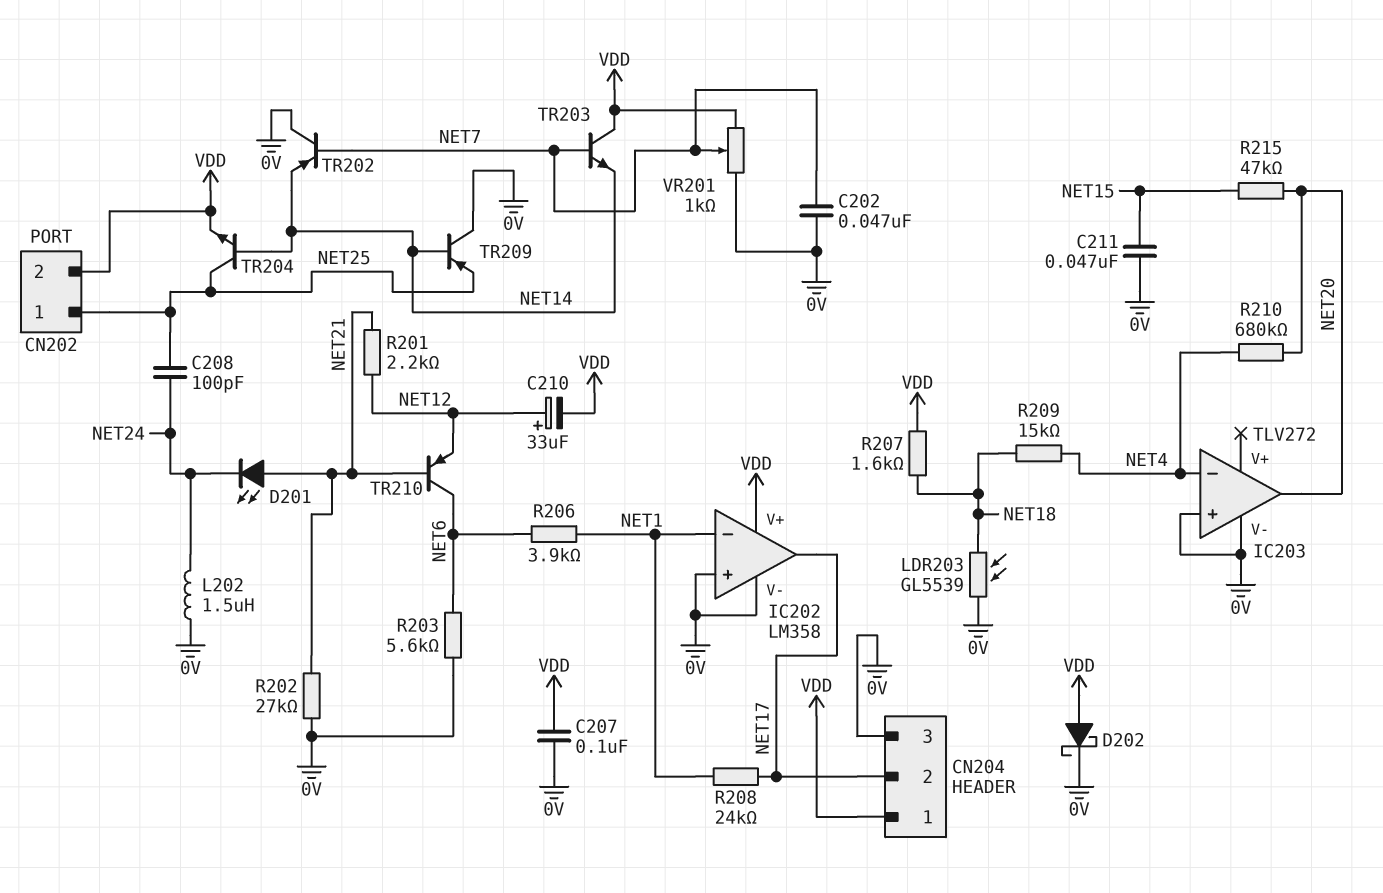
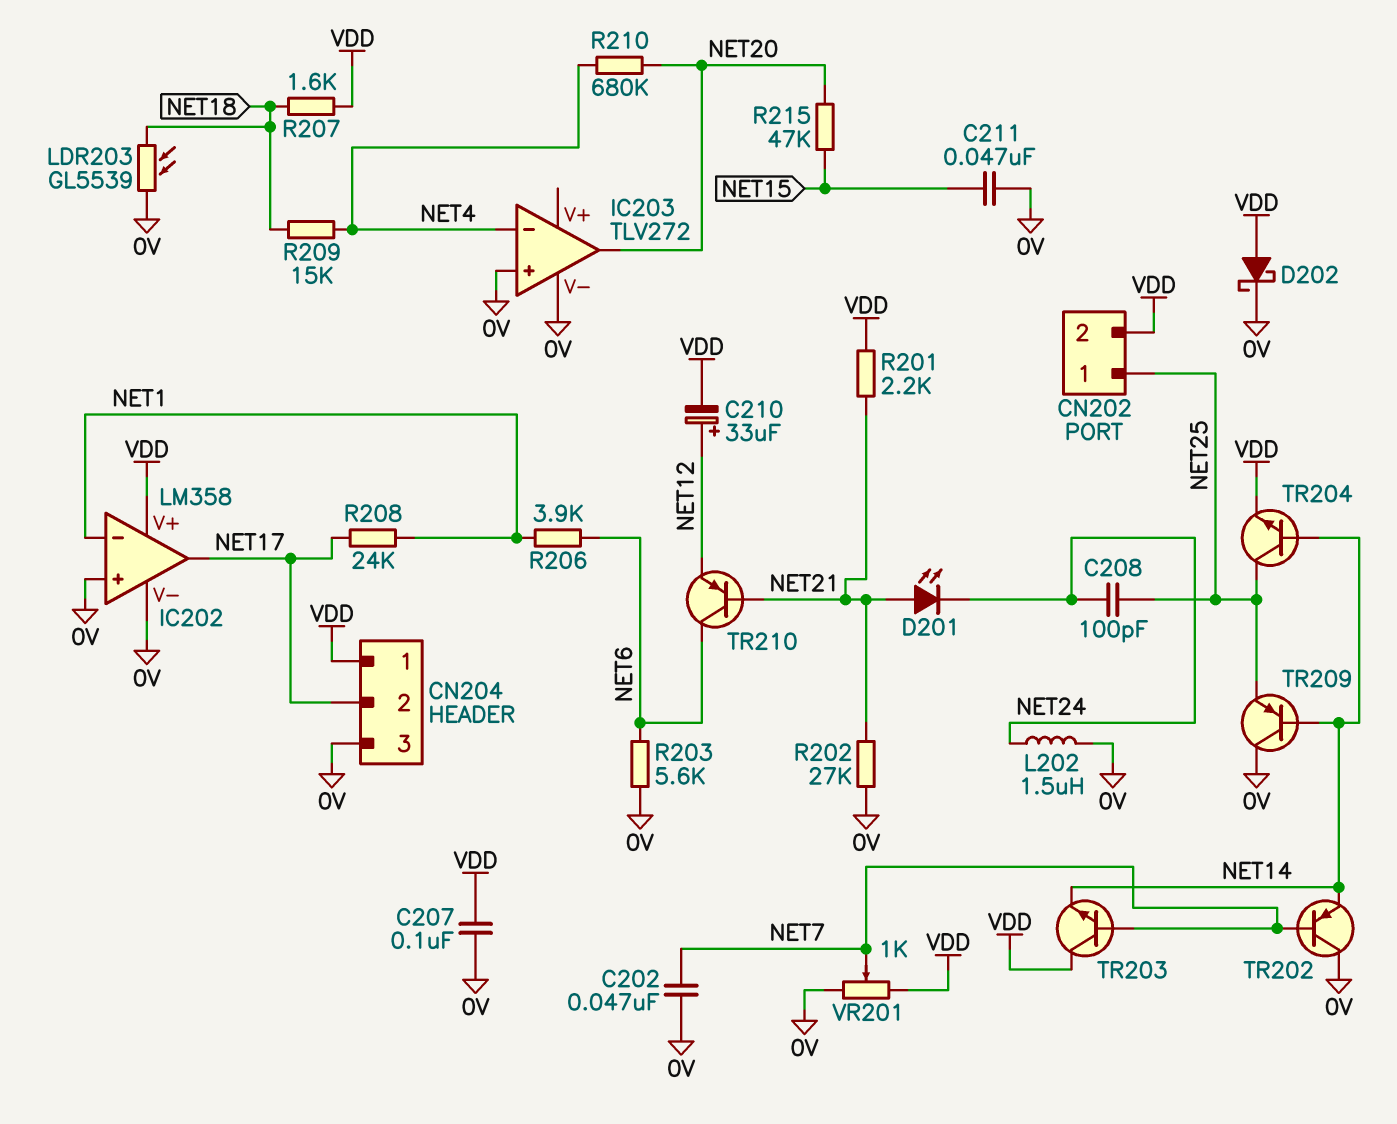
R201: 2.2k (NET12, NET21) -> 2.2k (NET21, VDD)

